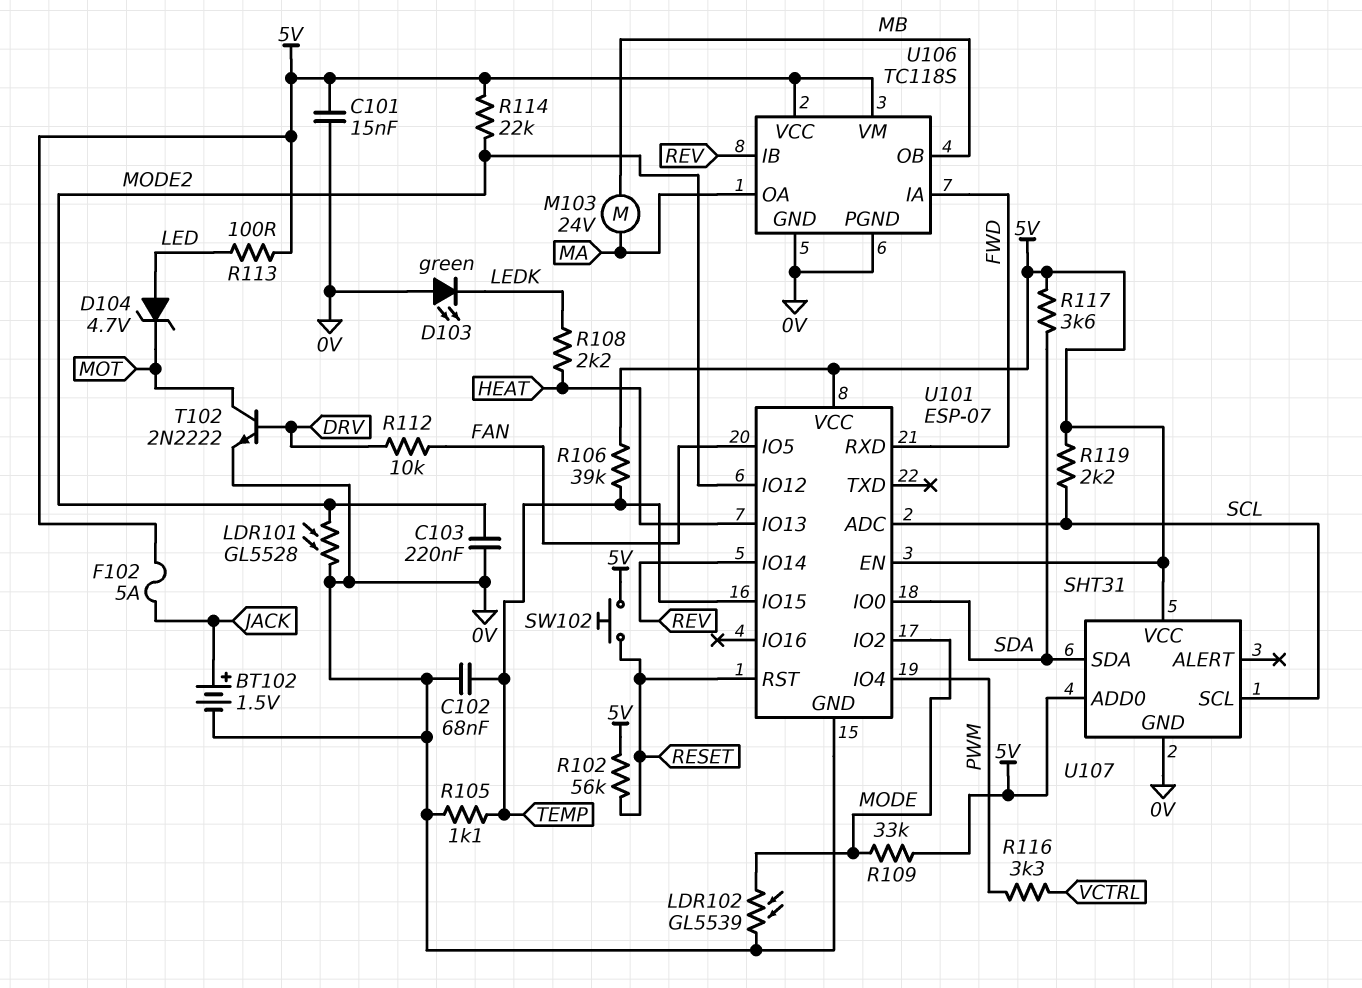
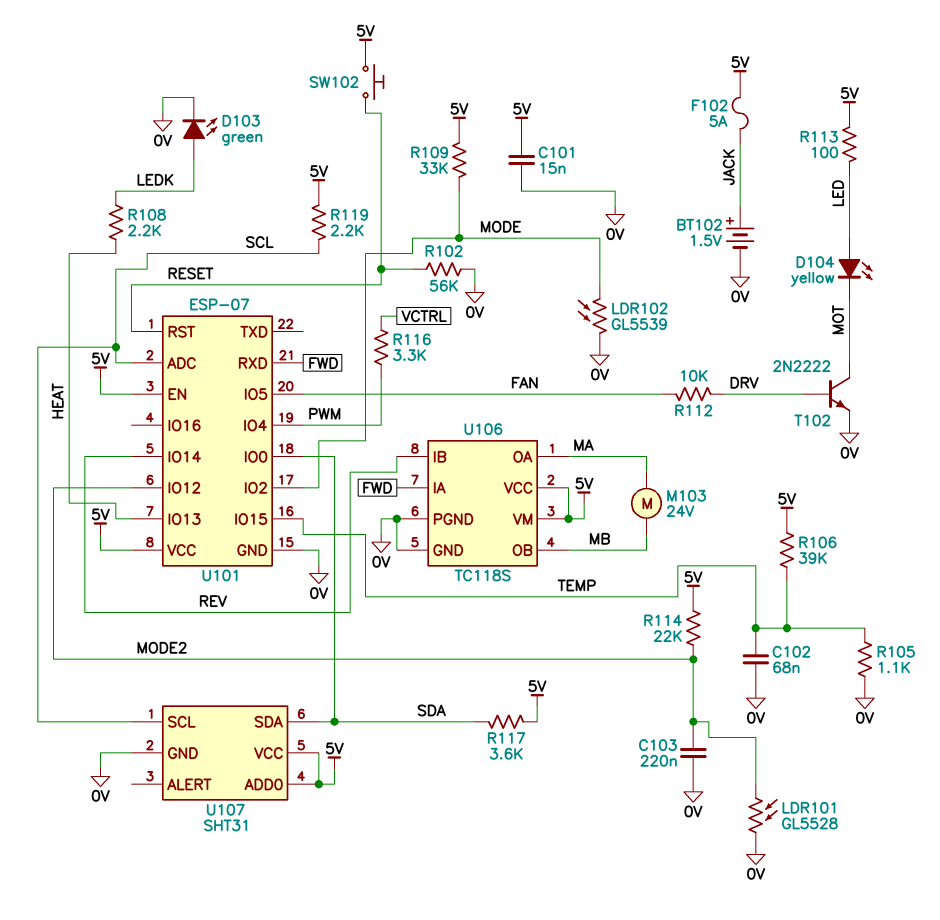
D103: LED green (A 0V, K LEDK) -> LED green (A LEDK, K 0V)
D104: zener 4.7V (A LED, K MOT) -> LED yellow (A LED, K MOT)
R102: 56k (5V, RESET) -> 56k (0V, RESET)

